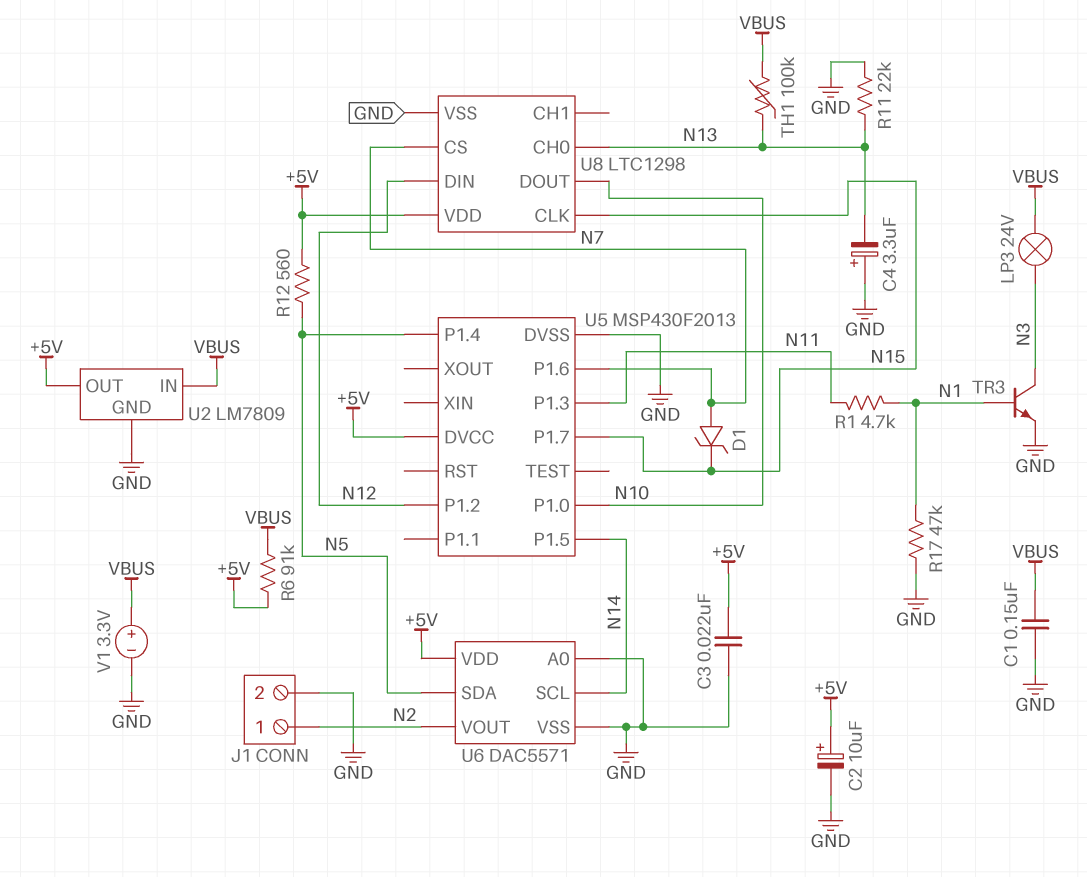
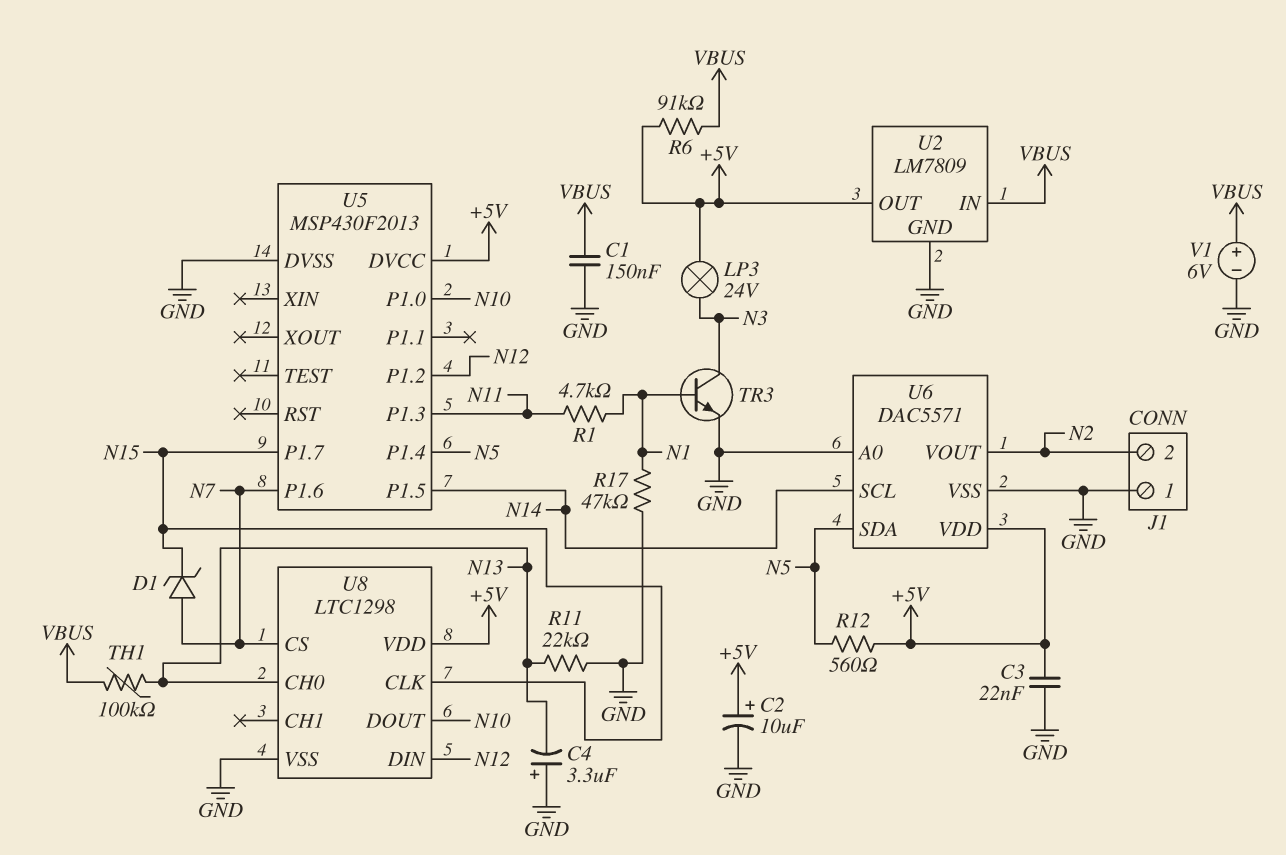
J1 pin 1: N2 -> GND
J1 pin 2: GND -> N2
LP3: lamp 24V (N3, VBUS) -> lamp 24V (+5V, N3)
V1: 3.3V (plus VBUS, minus GND) -> 6V (plus VBUS, minus GND)

